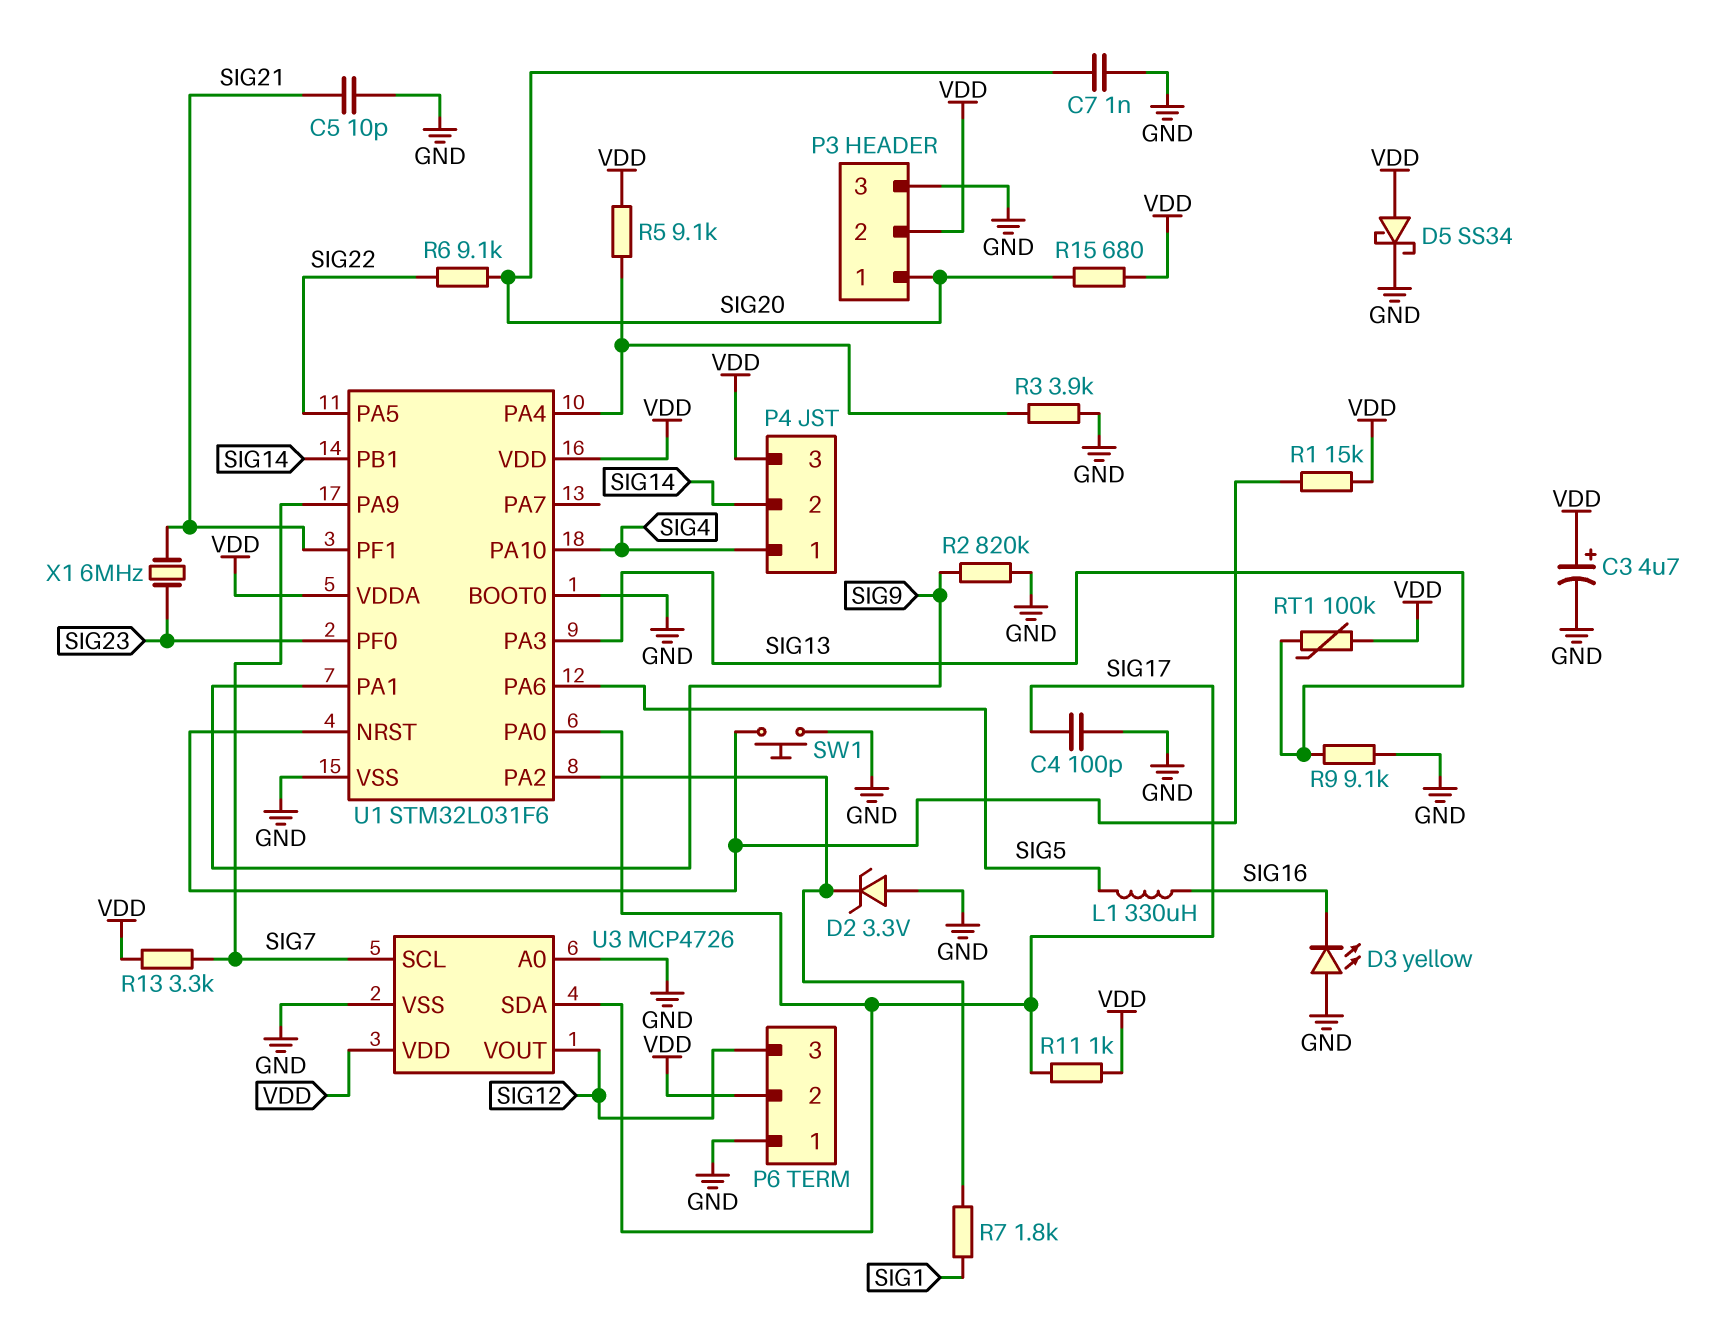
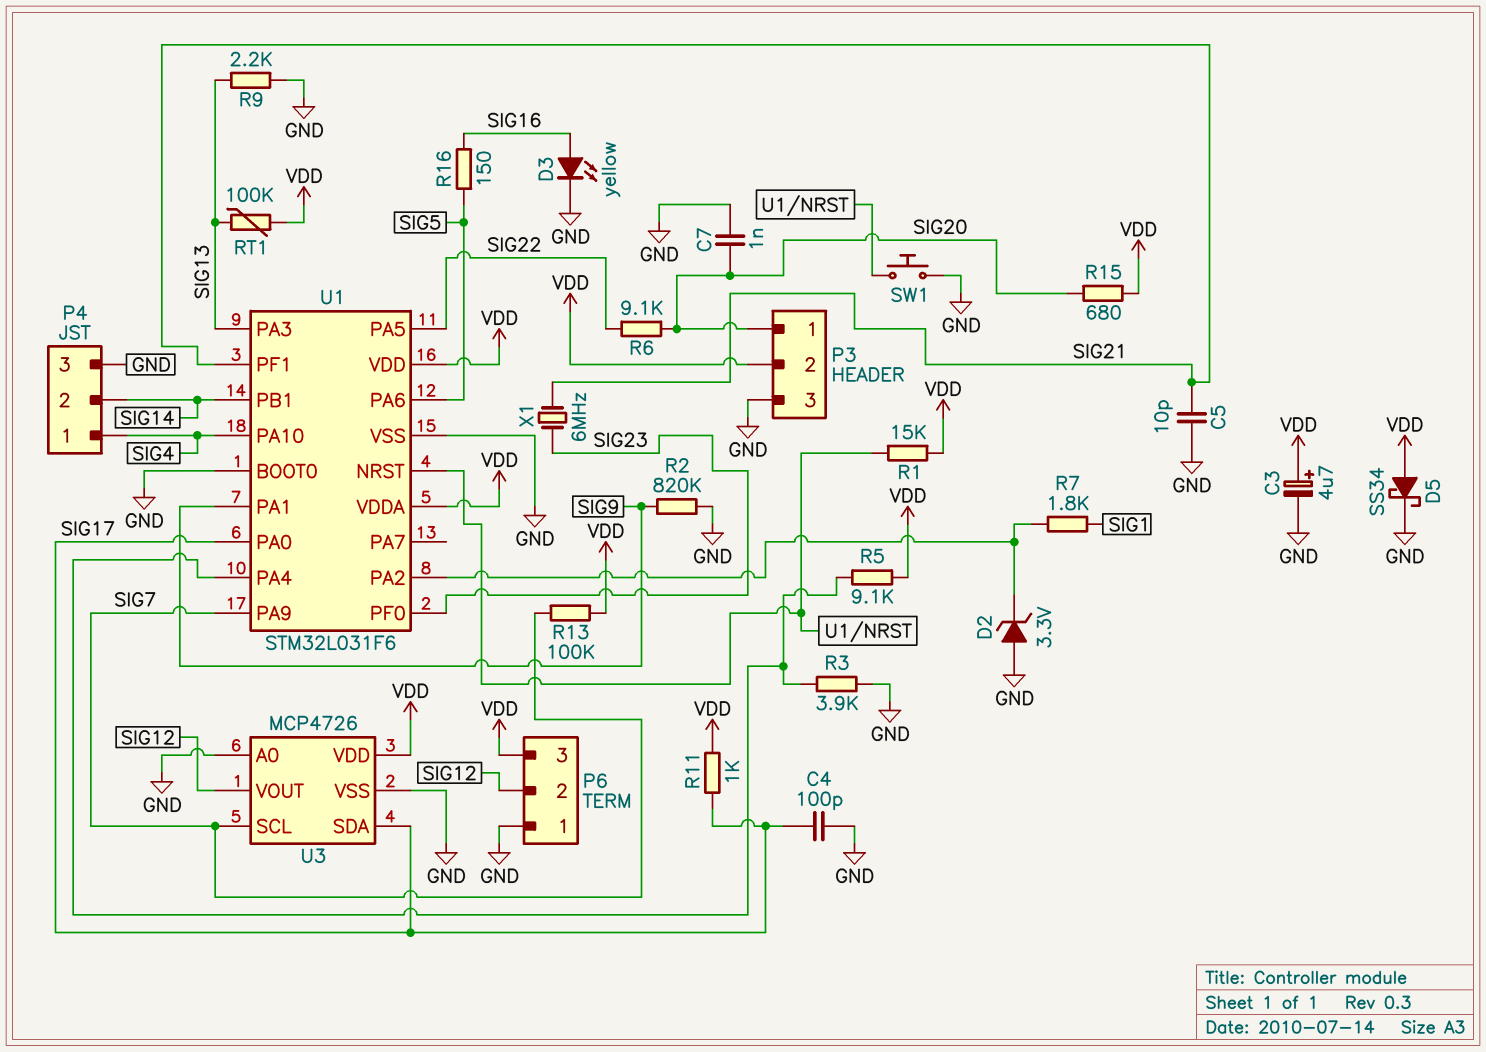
D3: LED yellow (A GND, K SIG16) -> LED yellow (A SIG16, K GND)
L1: 330uH (SIG5, SIG16) -> none
P4 pin 3: VDD -> GND
P6 pin 2: VDD -> SIG12
P6 pin 3: SIG12 -> VDD
R9: 9.1k (GND, SIG13) -> 2.2k (GND, SIG13)
R13: 3.3k (SIG7, VDD) -> 100k (SIG7, VDD)
R16: none -> 150 (SIG5, SIG16)

